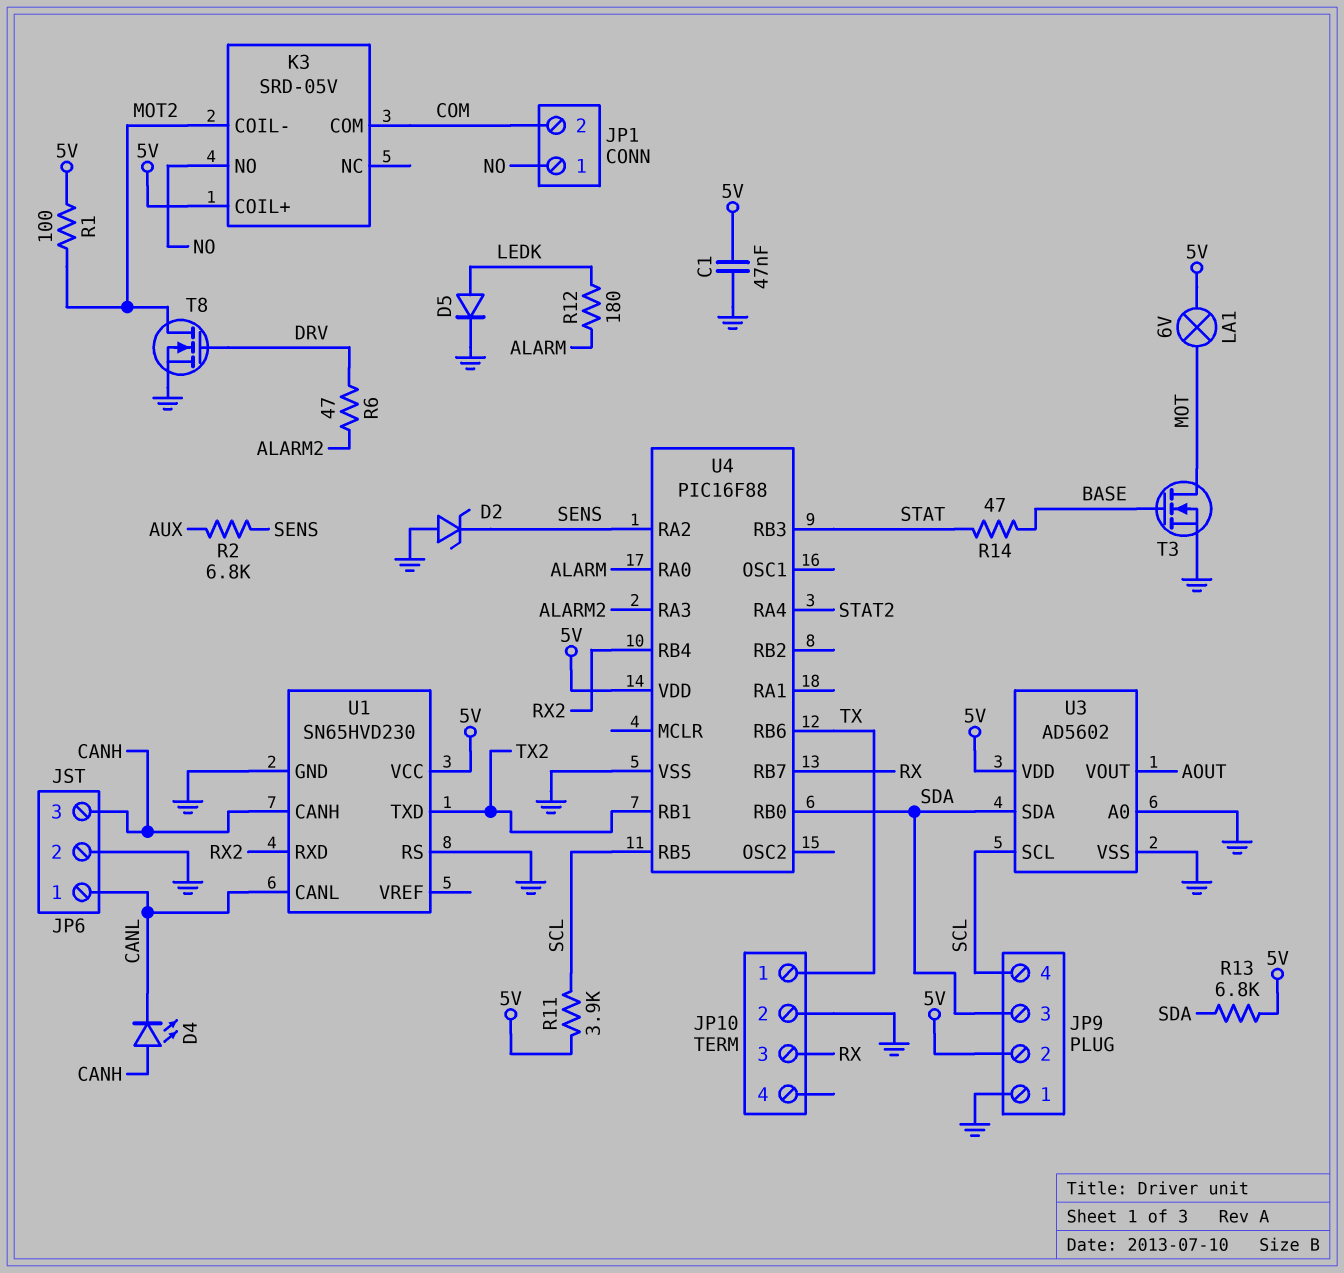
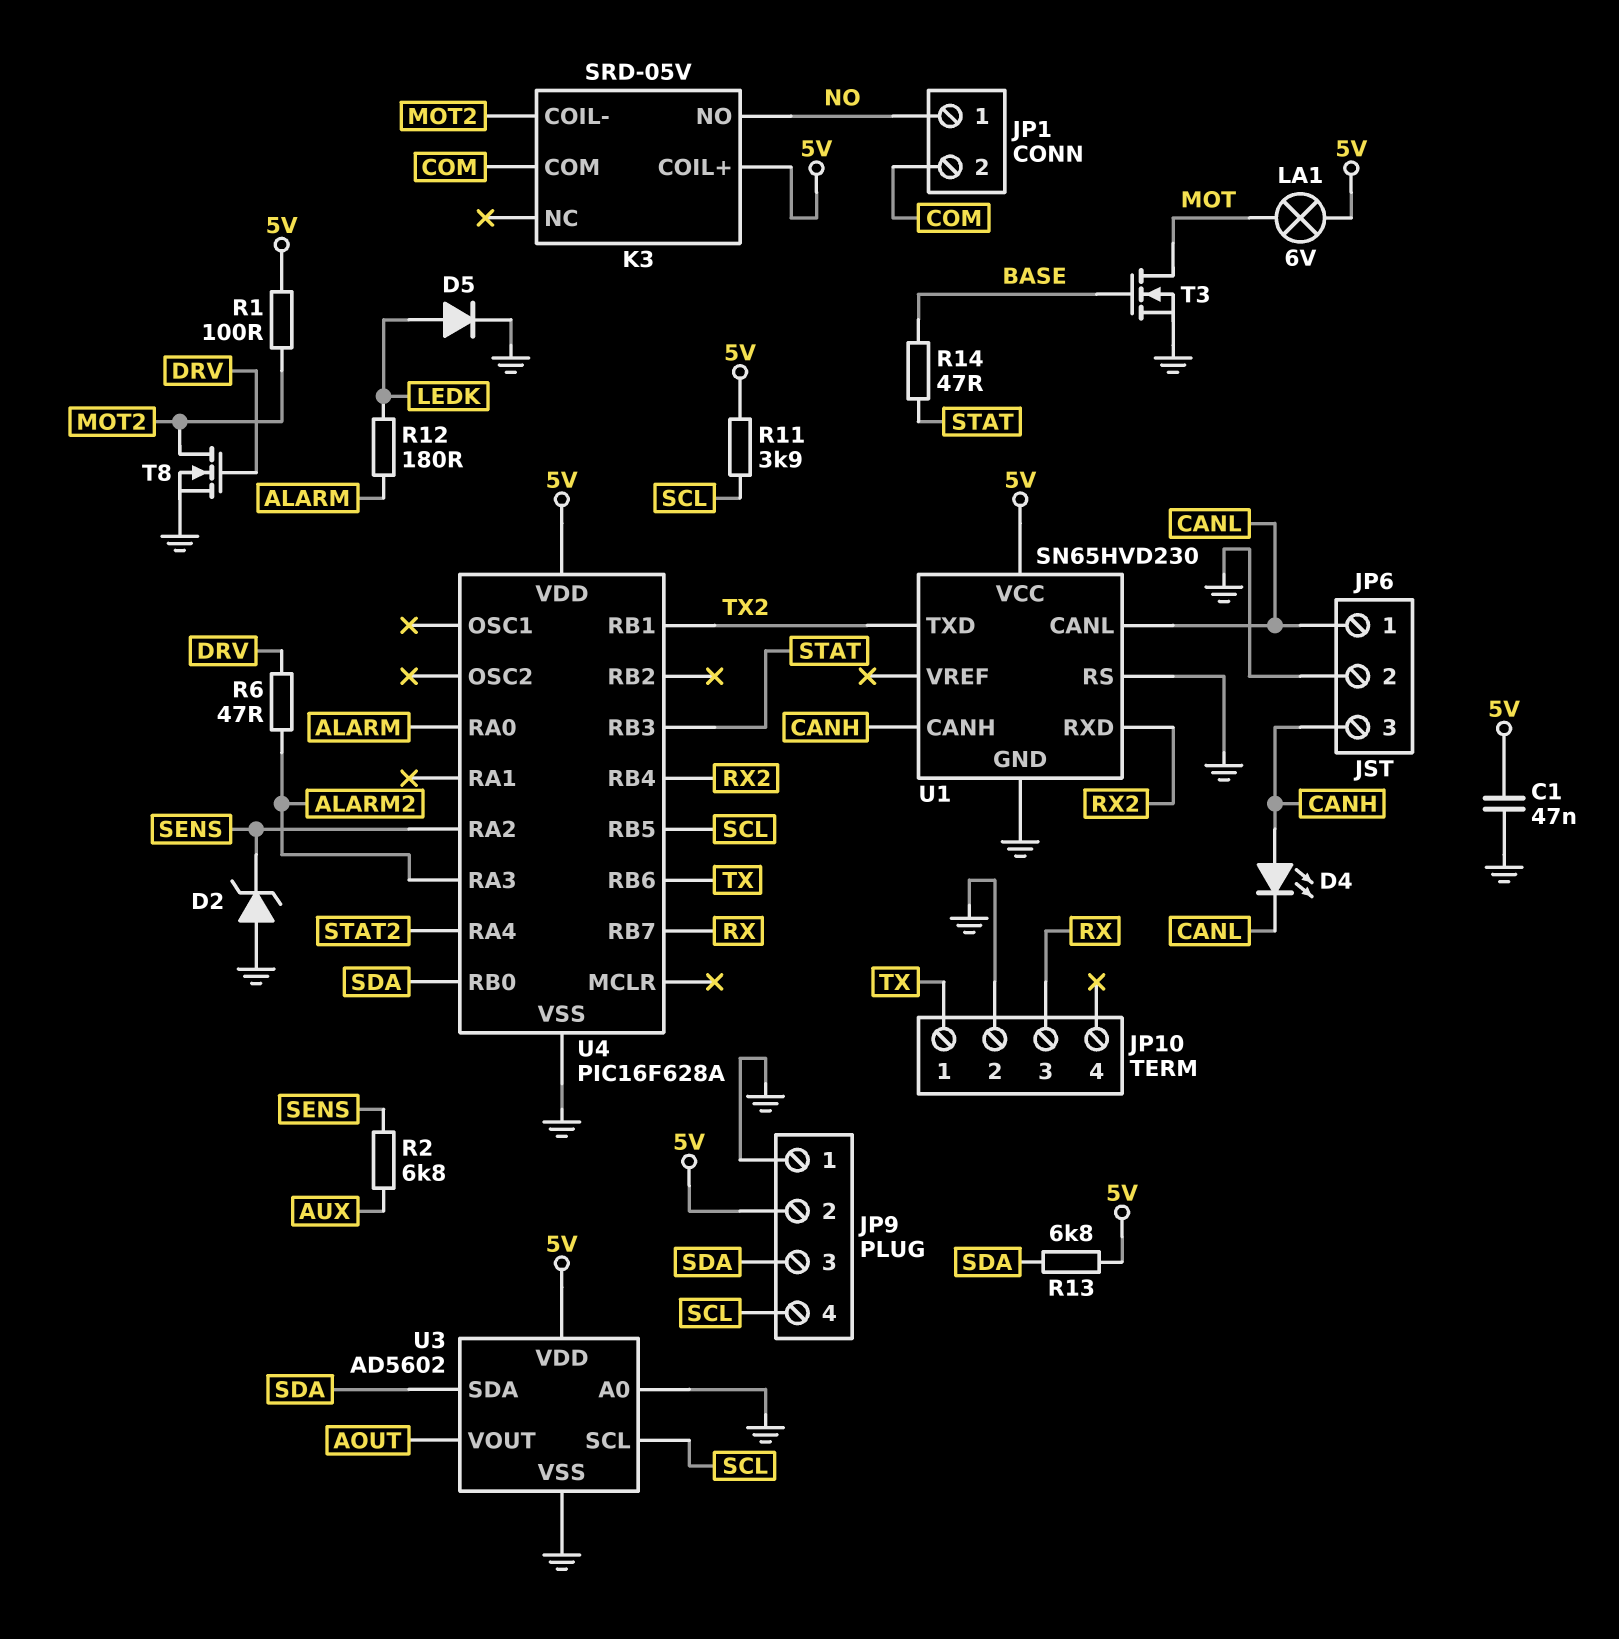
U4: PIC16F88 -> PIC16F628A

